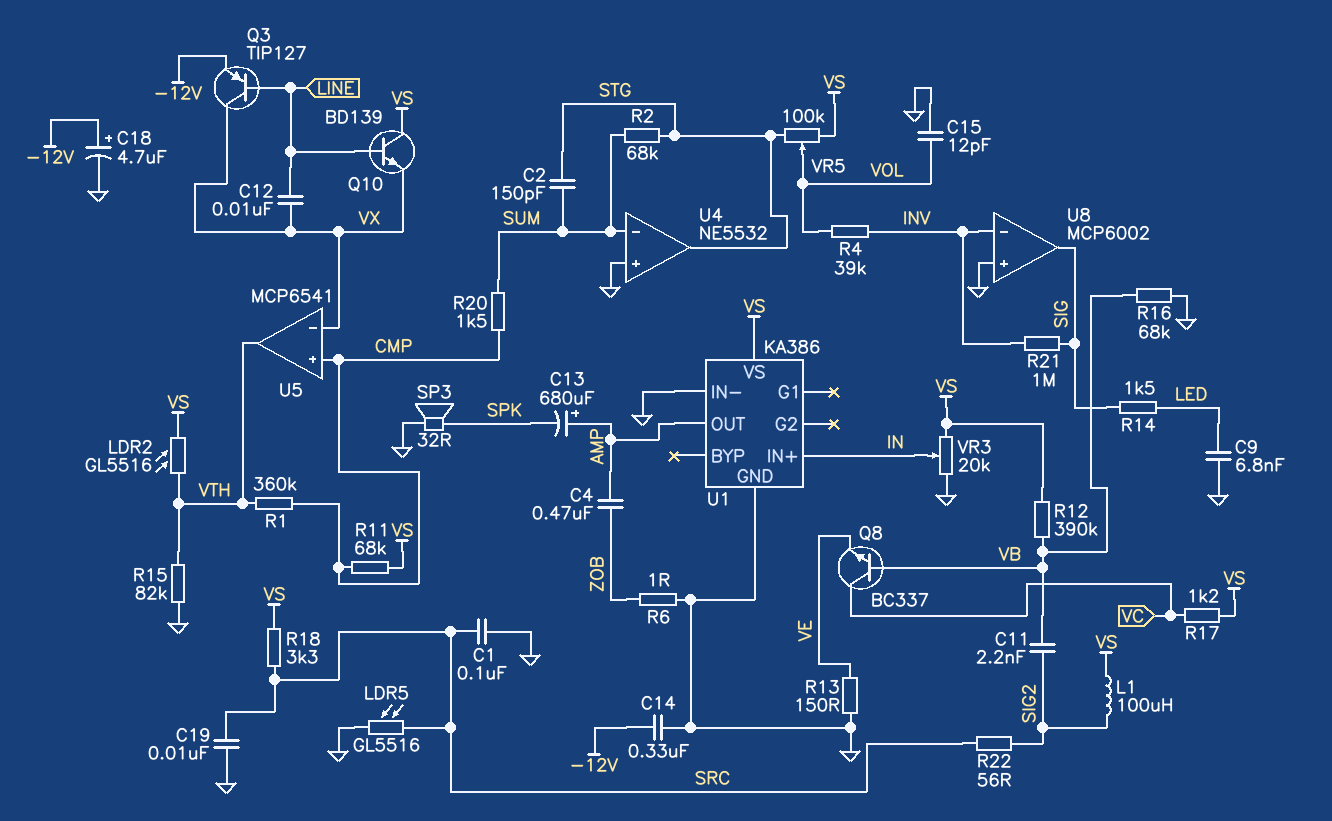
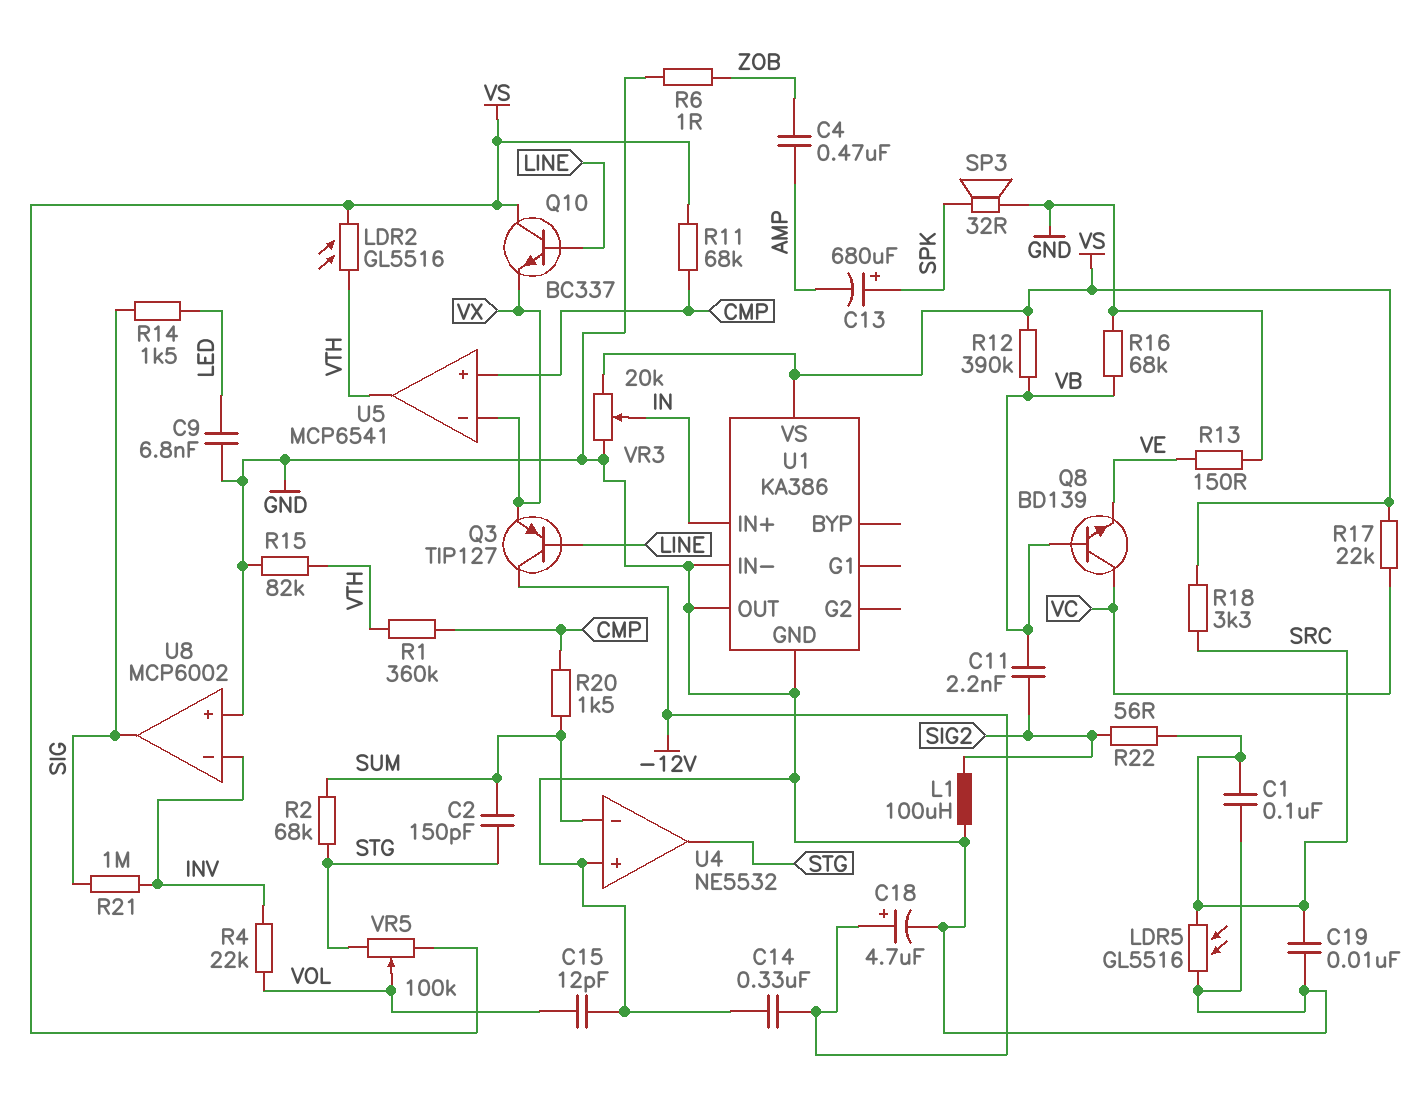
C12: 10nF (LINE, VX) -> none
C13: 680uF (plus AMP, minus SPK) -> 680uF (plus SPK, minus AMP)
L1: 100uH (SIG2, VS) -> 100uH (GND, SIG2)
Q3: PNP TIP127 (B LINE, C VX, E -12V) -> PNP TIP127 (B LINE, C -12V, E VX)
Q8: NPN BC337 (B VB, C VC, E VE) -> NPN BD139 (B VB, C VC, E VE)
Q10: NPN BD139 (B LINE, C VS, E VX) -> NPN BC337 (B LINE, C VS, E VX)
R4: 39k (INV, VOL) -> 22k (INV, VOL)
R17: 1.2k (VC, VS) -> 22k (VC, VS)
U1 pin OUT: AMP -> GND

